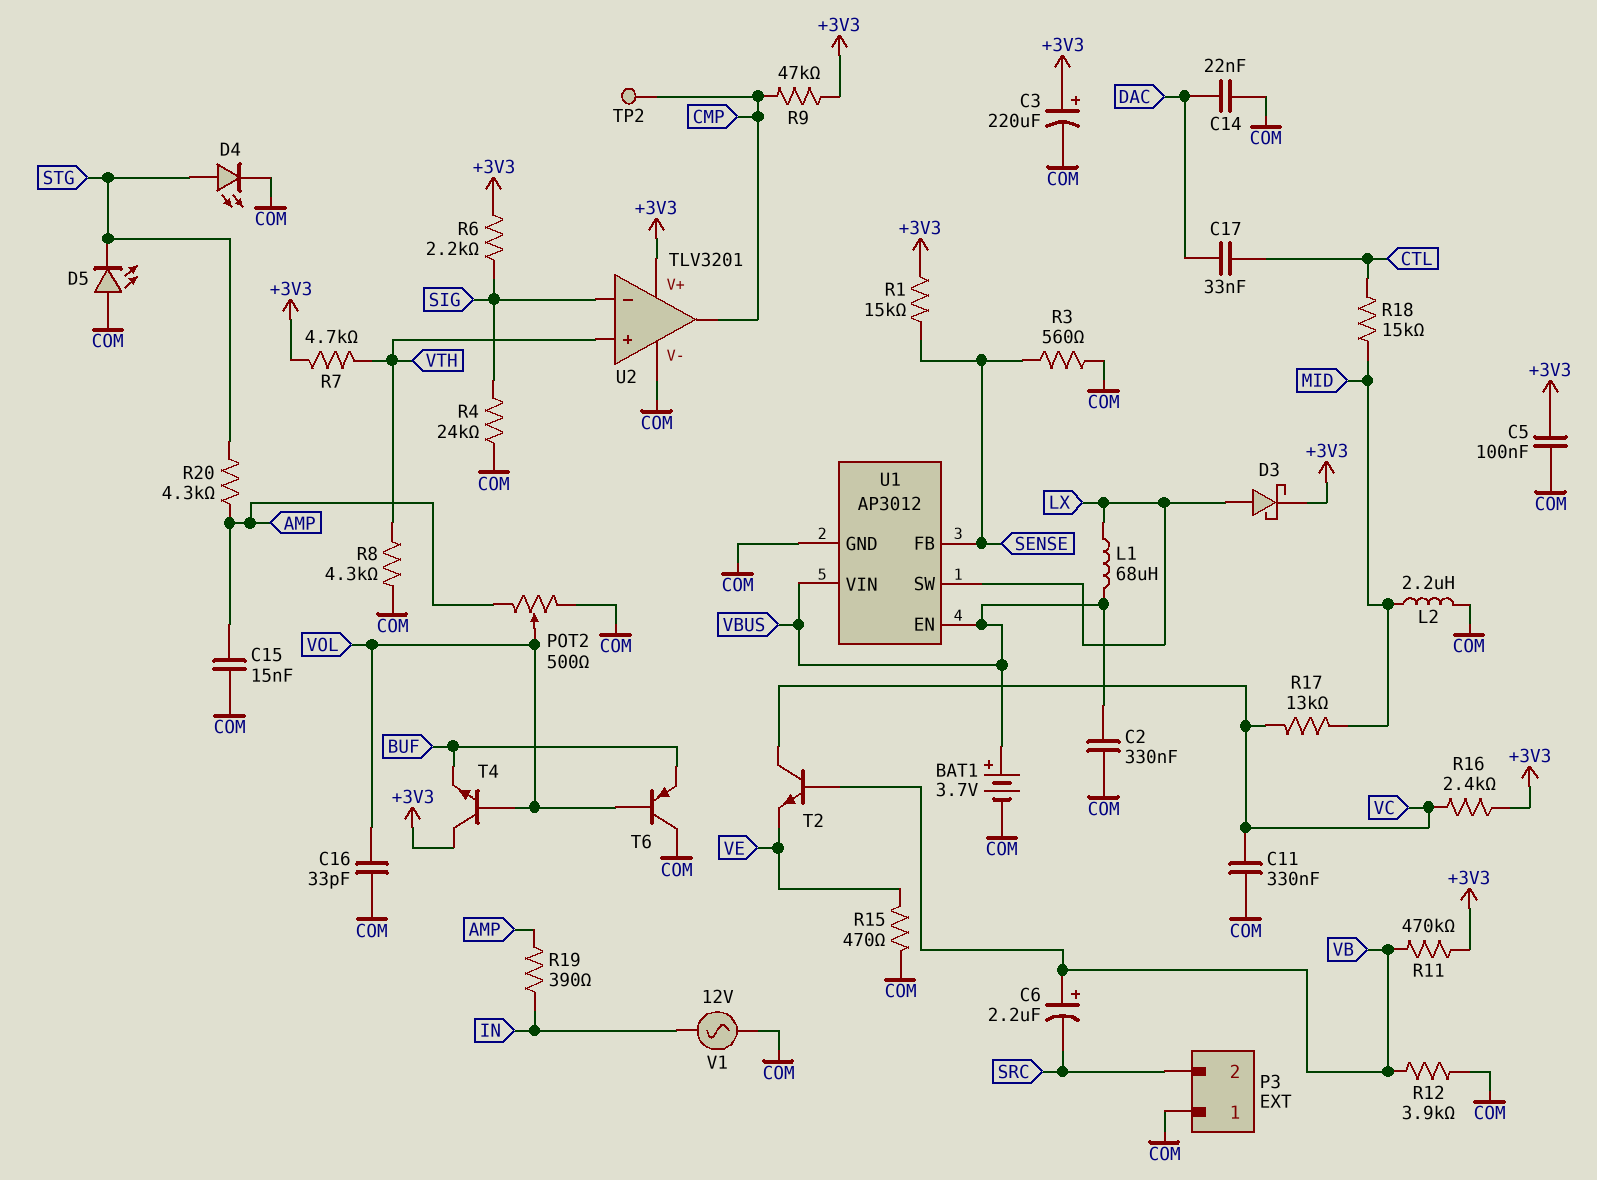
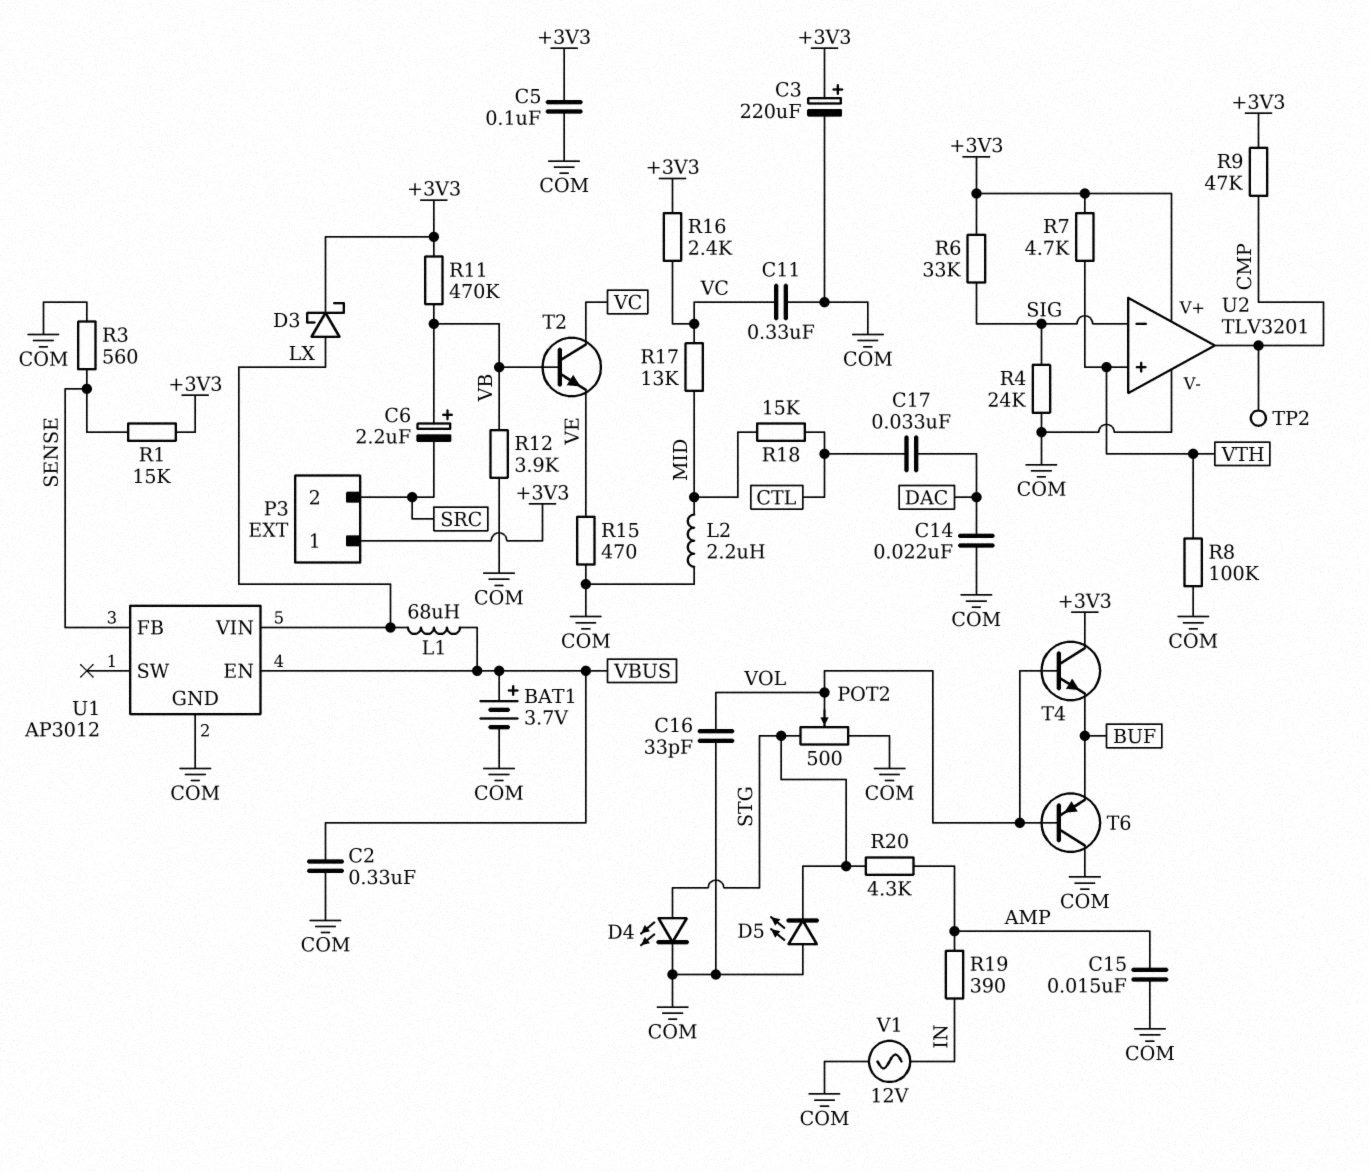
P3 pin 1: COM -> +3V3
POT2: 500 (AMP, COM, wiper VOL) -> 500 (COM, STG, wiper VOL)
R6: 2.2k (+3V3, SIG) -> 33k (+3V3, SIG)
R8: 4.3k (COM, VTH) -> 100k (COM, VTH)
U1 pin SW: LX -> none
U1 pin VIN: VBUS -> LX

